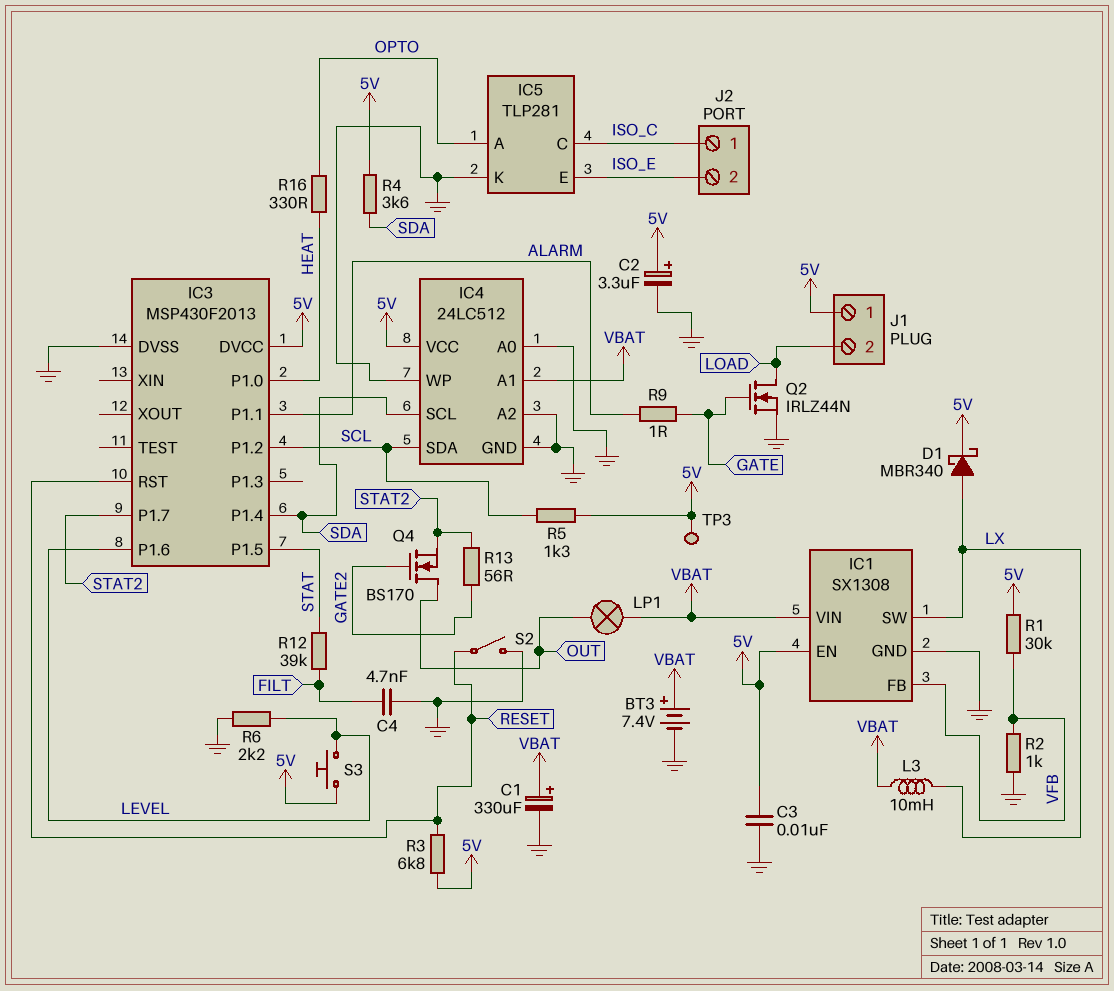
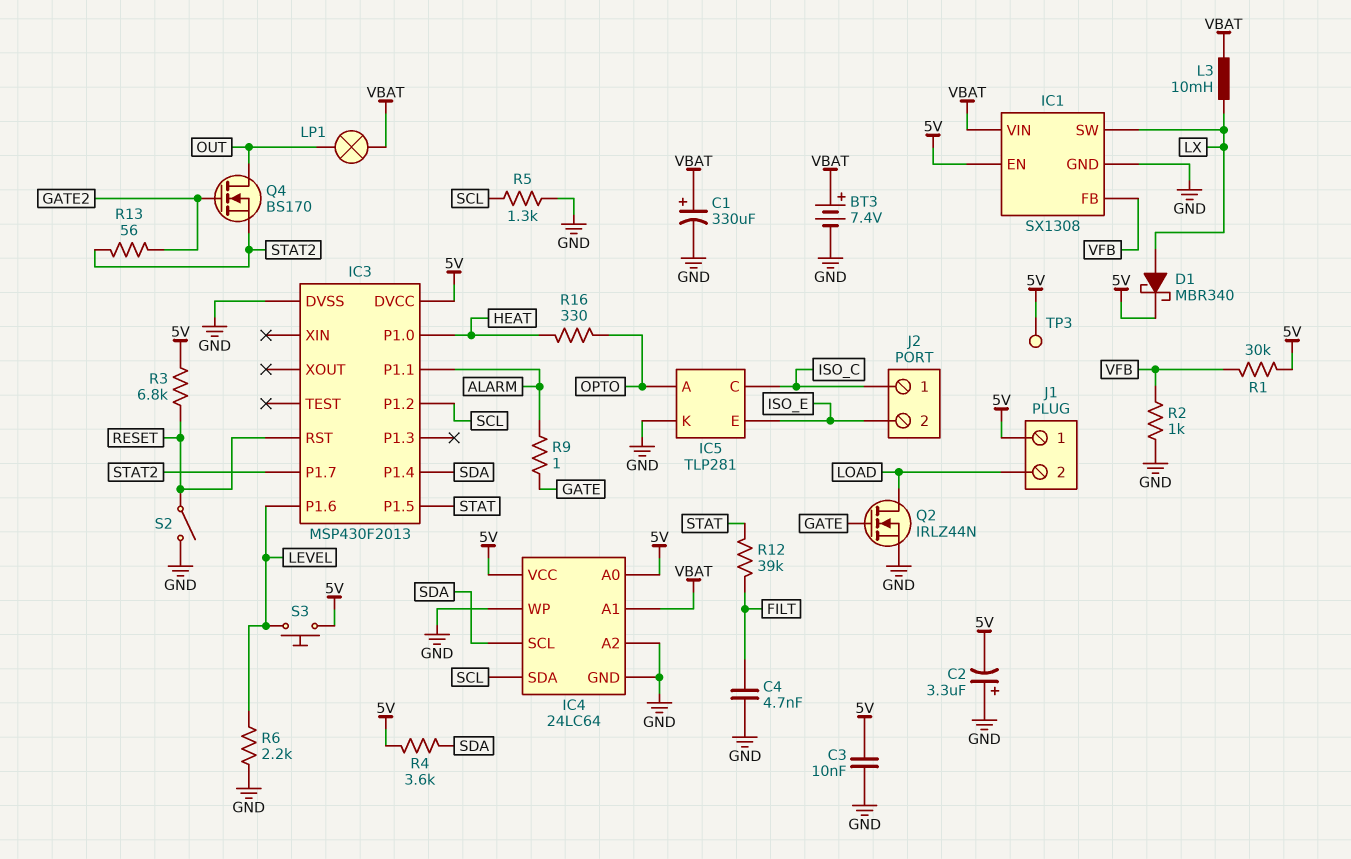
C2: 3.3uF (plus 5V, minus GND) -> 3.3uF (plus GND, minus 5V)
IC4: 24LC512 -> 24LC64
IC4 pin A0: GND -> 5V
R5: 1.3k (5V, SCL) -> 1.3k (GND, SCL)

